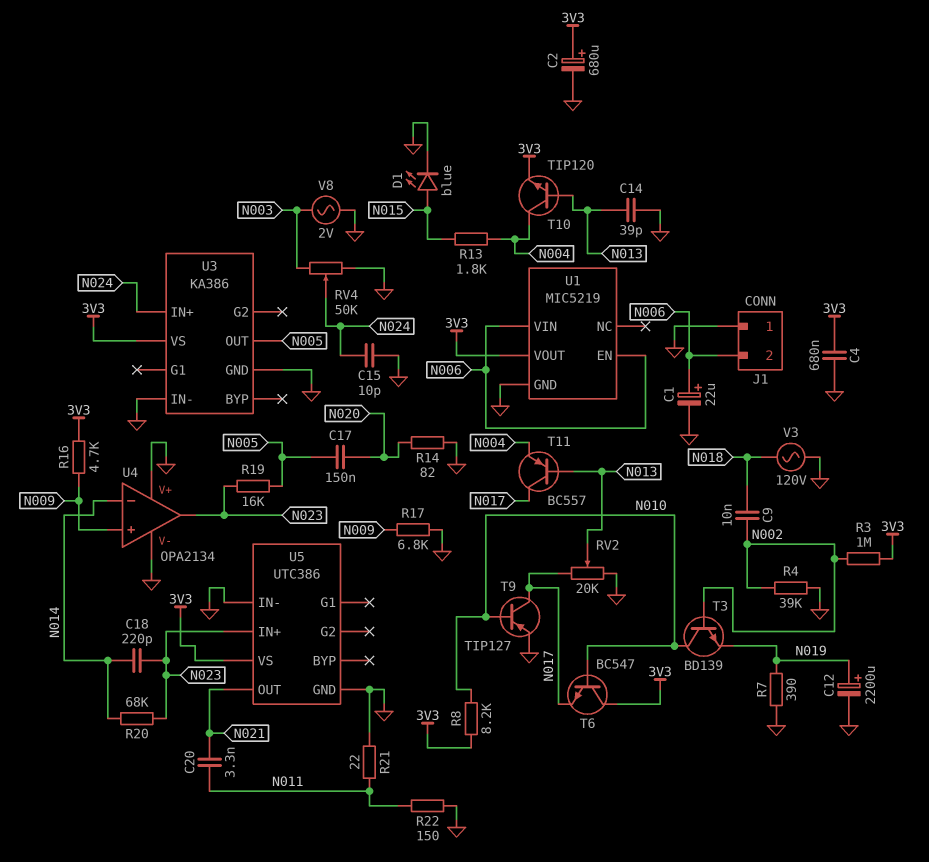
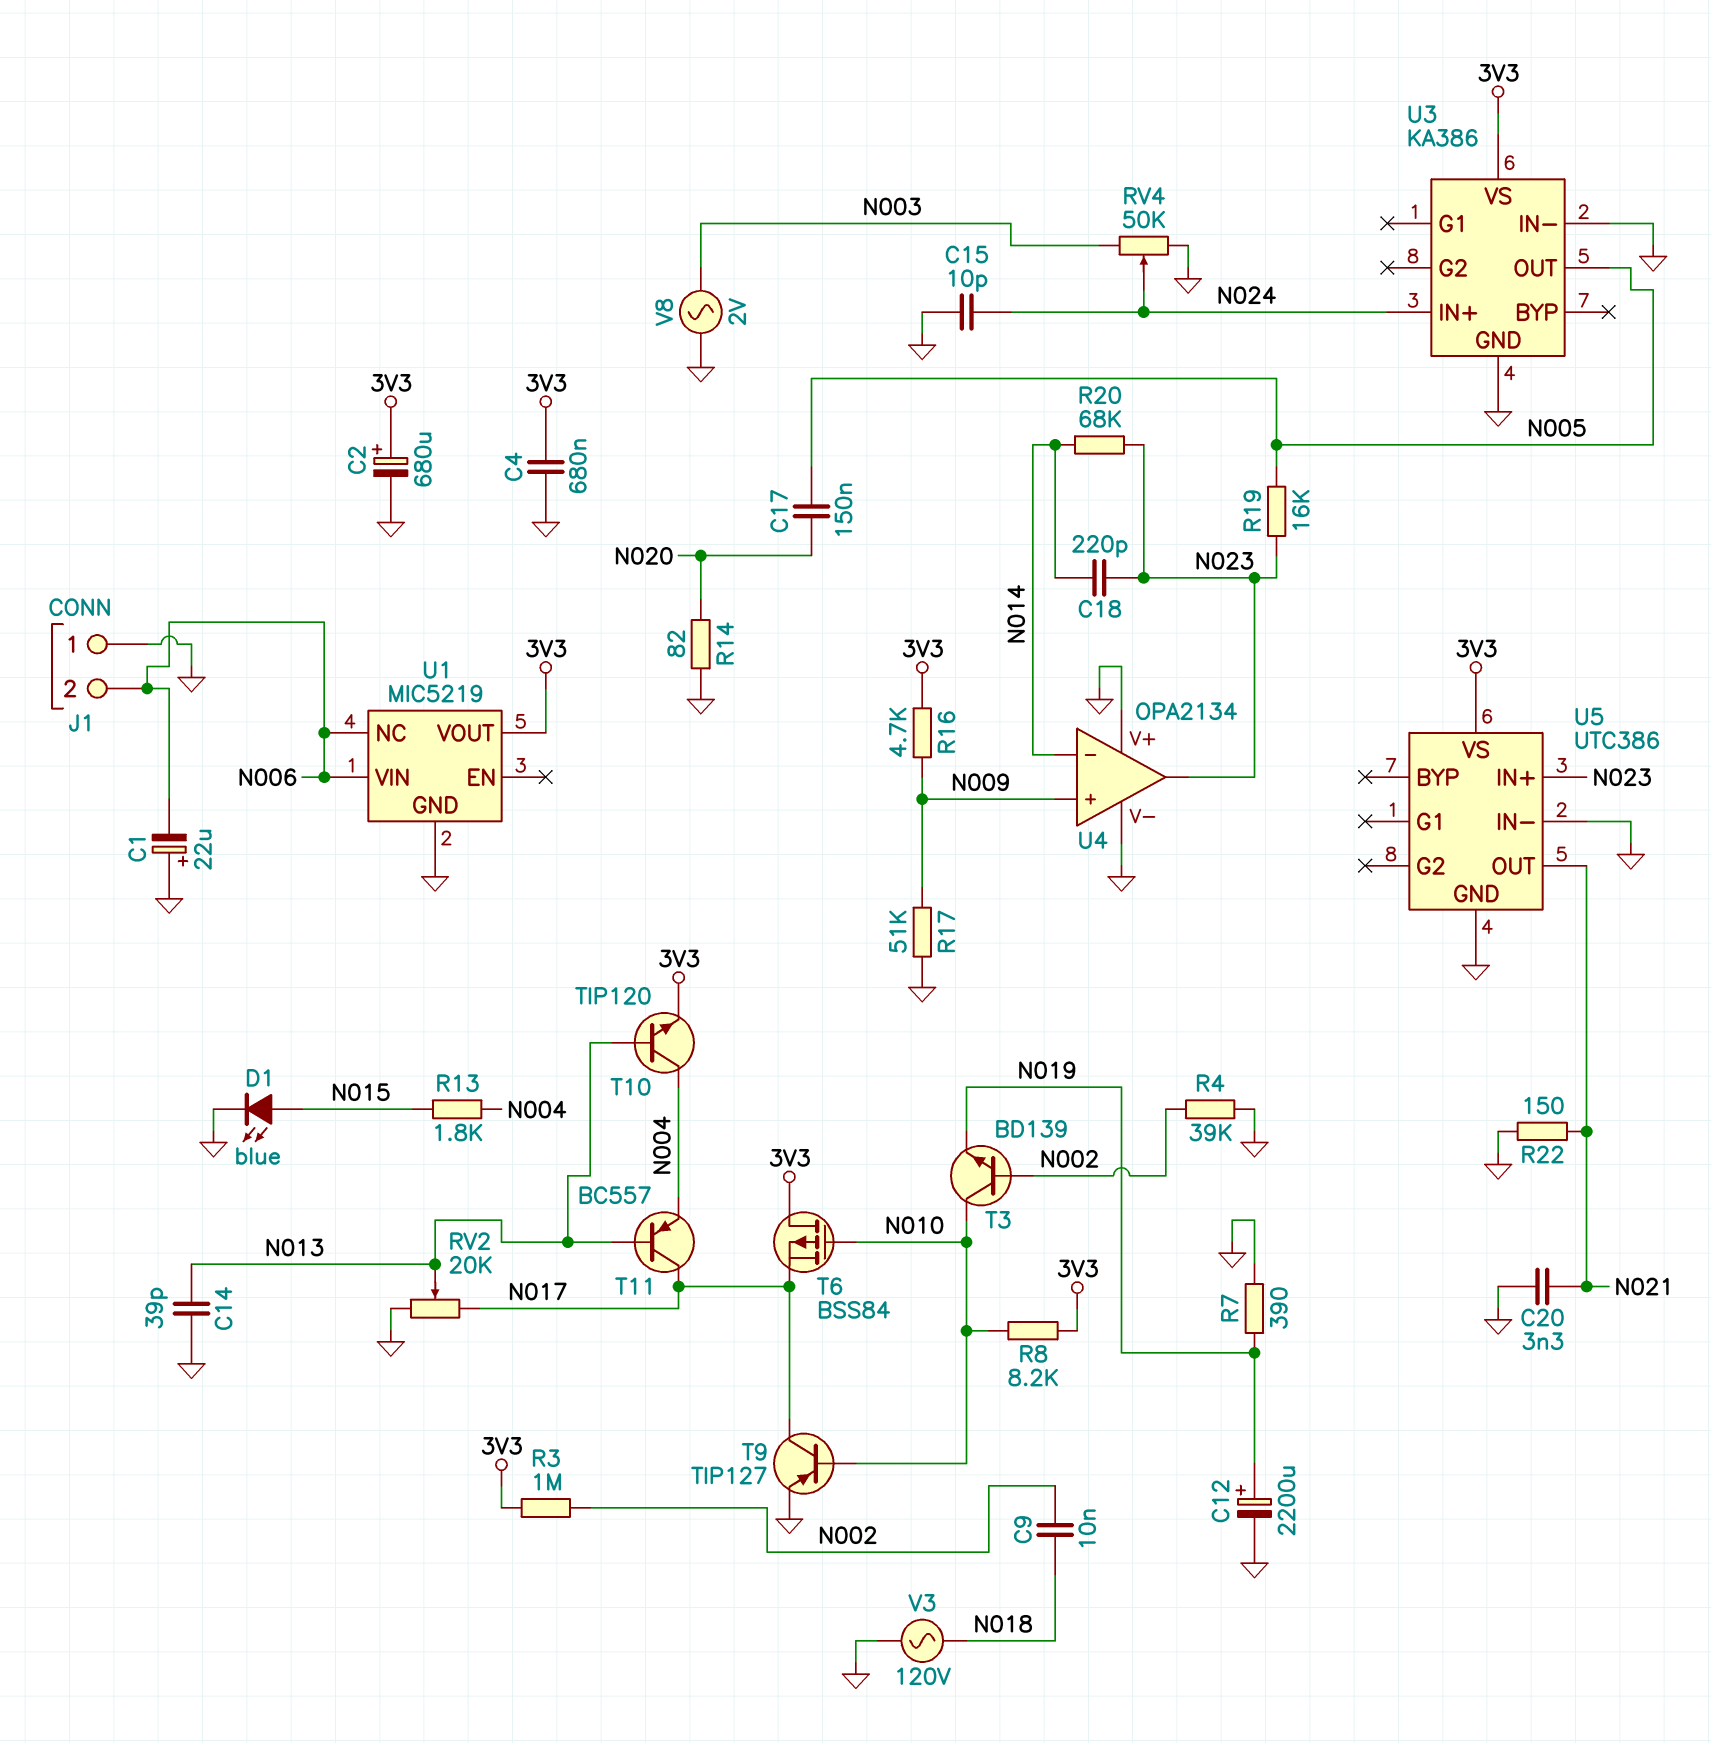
C1: 22uF (plus N006, minus GND) -> 22uF (plus GND, minus N006)
C20: 3.3nF (N011, N021) -> 3.3nF (GND, N021)
R17: 6.8k (GND, N009) -> 51k (GND, N009)
R21: 22 (GND, N011) -> none
R22: 150 (GND, N011) -> 150 (GND, N021)
T6: NPN BC547 (B N010, C 3V3, E N017) -> PMOS BSS84 (G N010, D 3V3, S N017)
U1 pin EN: N006 -> none
U1 pin NC: none -> N006

